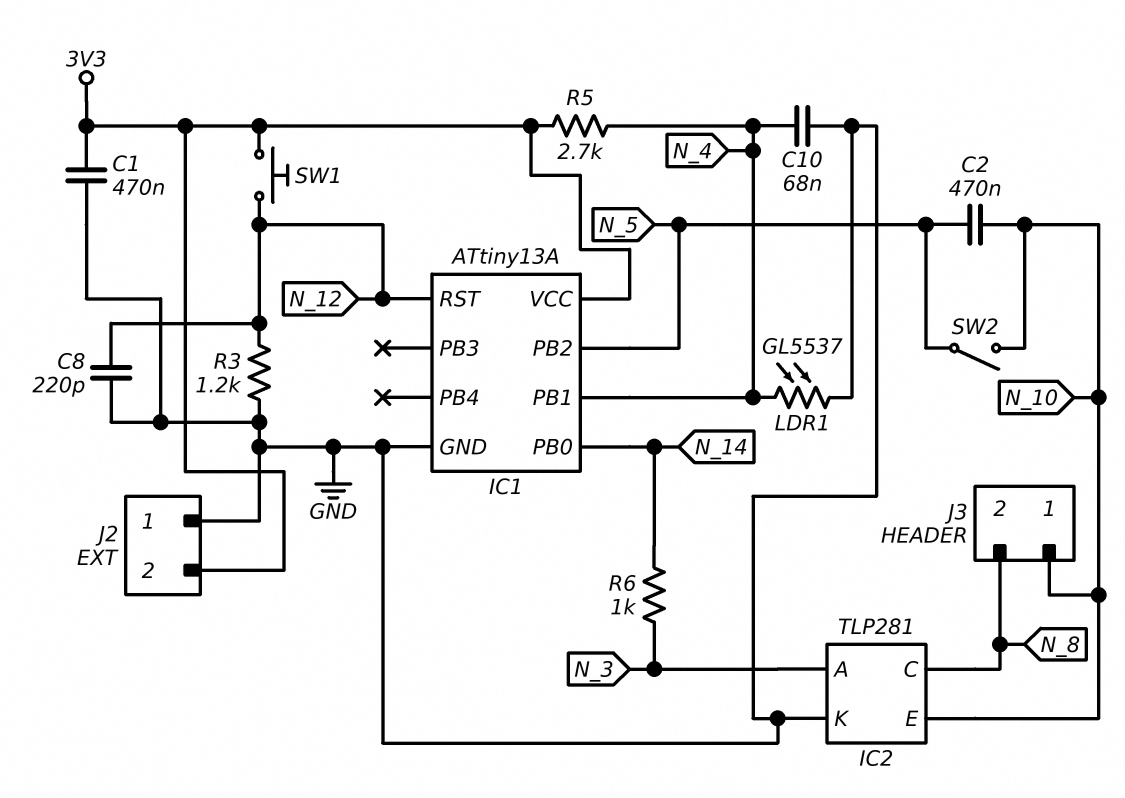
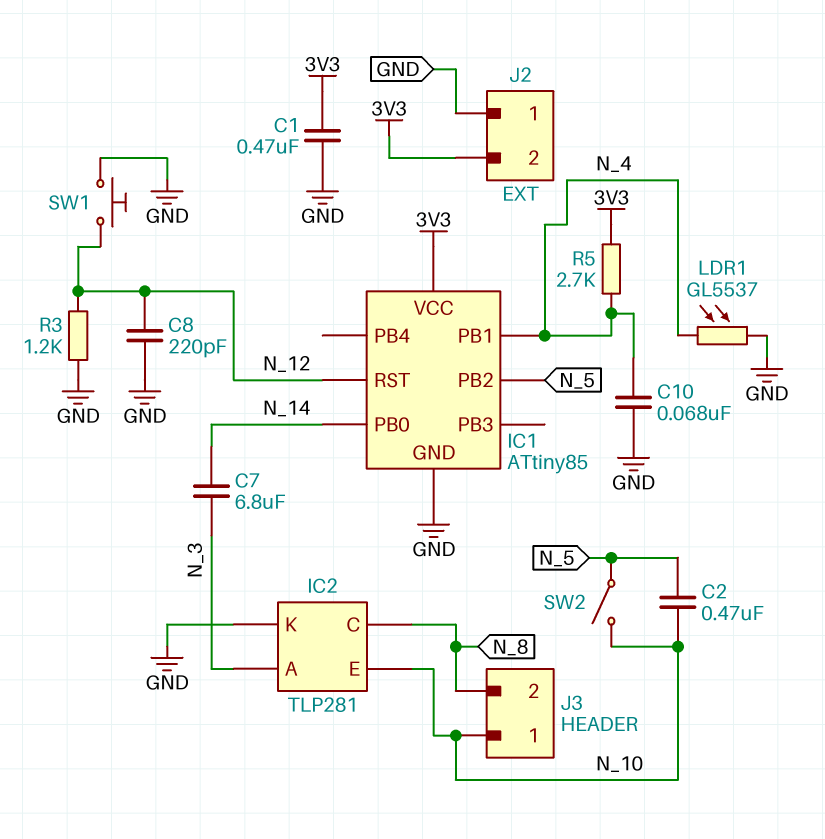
C7: none -> 6.8uF (N_3, N_14)
IC1: ATtiny13A -> ATtiny85
R6: 1k (N_3, N_14) -> none
SW1: button (3V3, N_12) -> button (GND, N_12)

